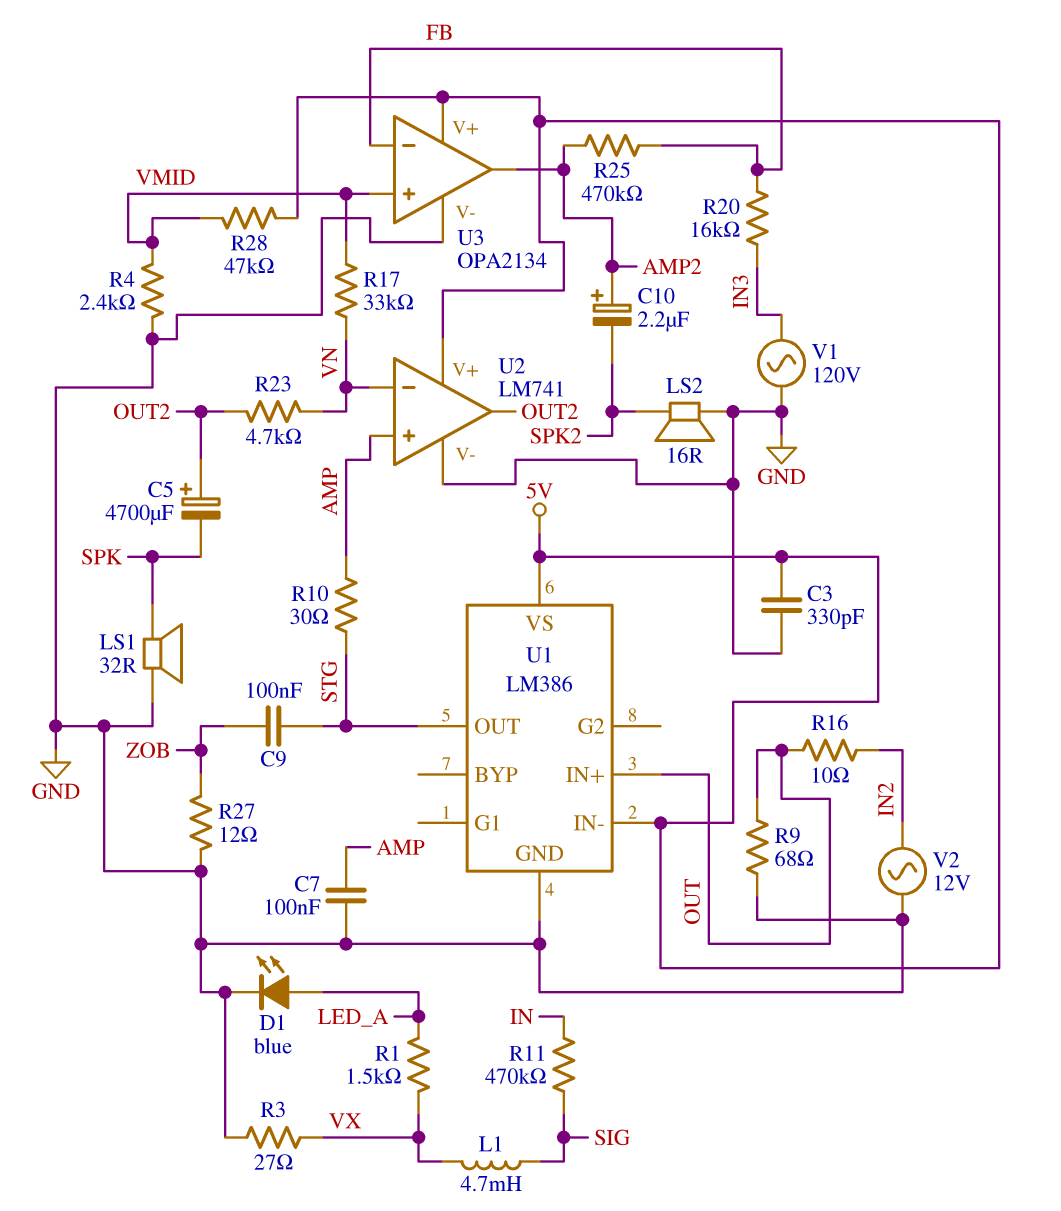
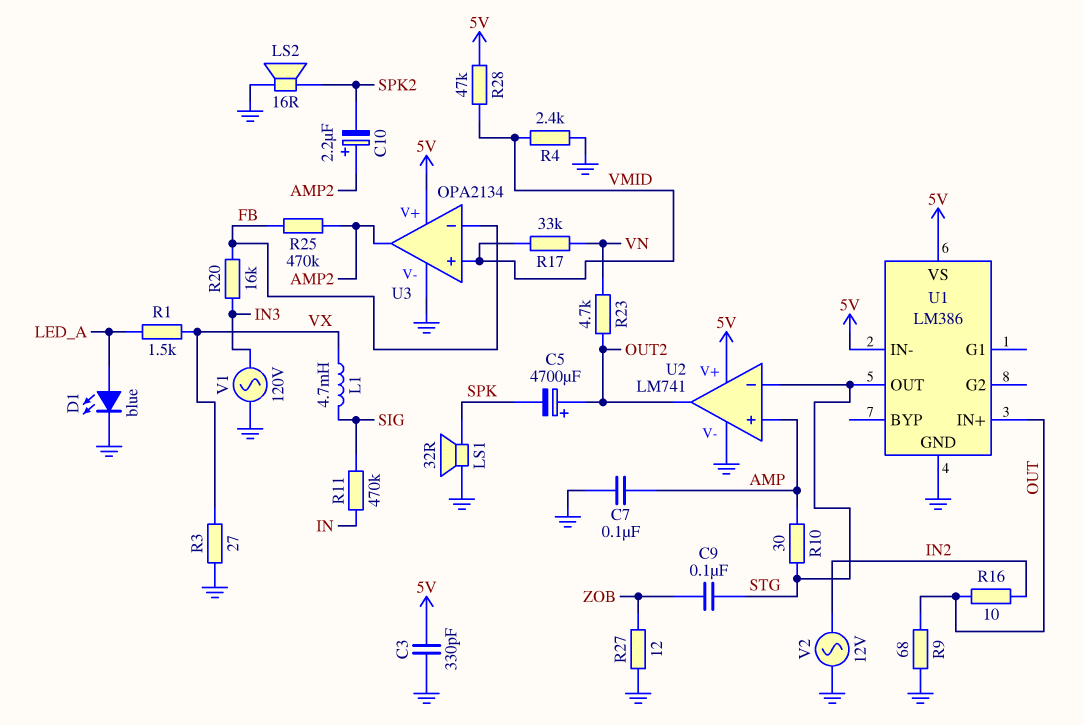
U2 pin in-: VN -> STG

